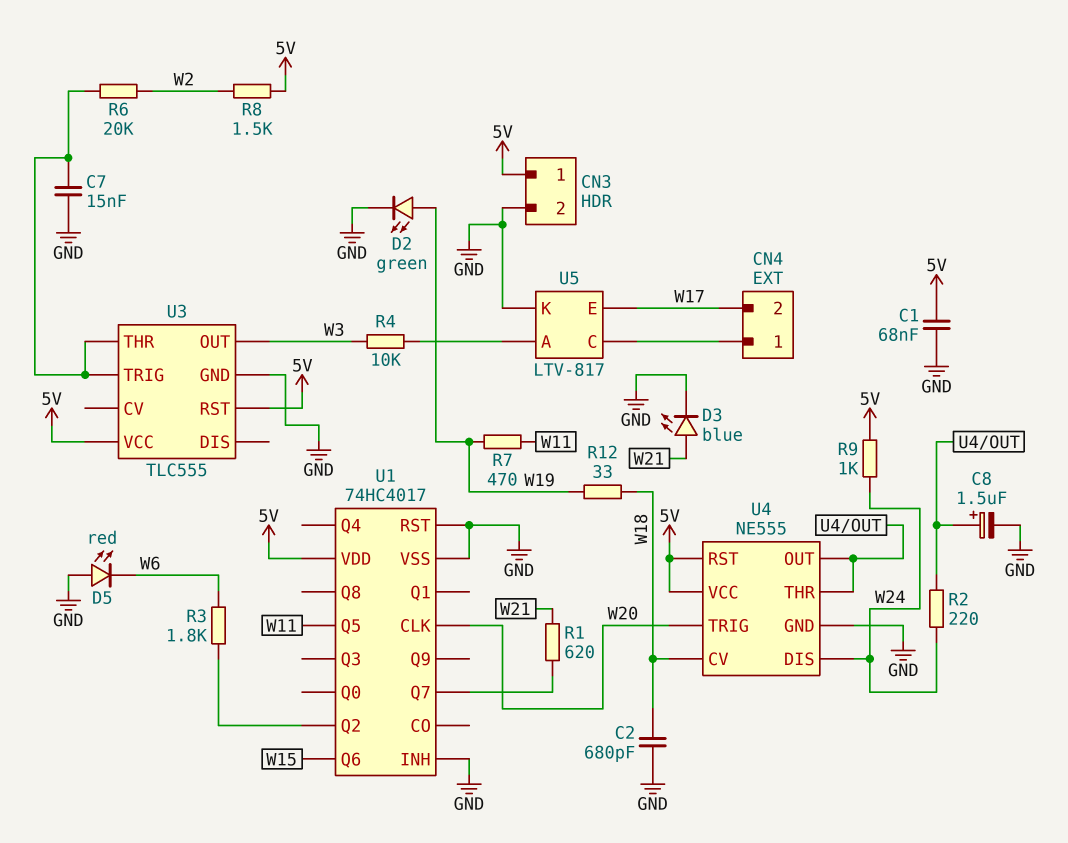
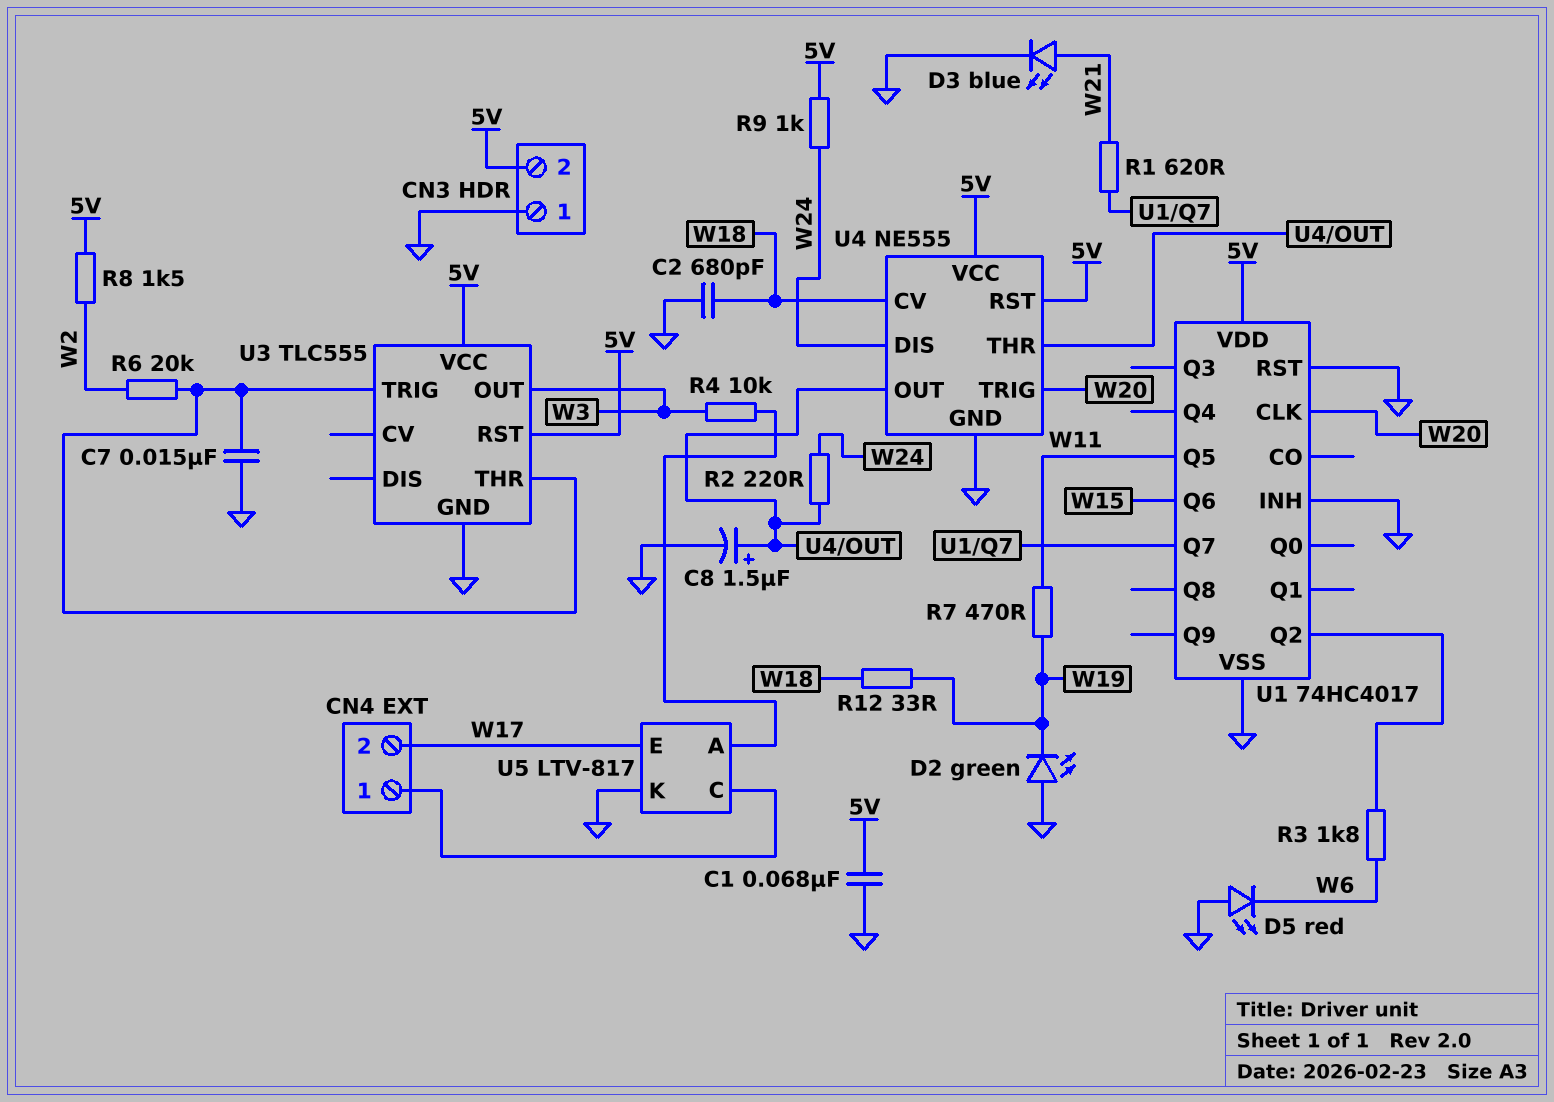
CN3 pin 1: 5V -> GND
CN3 pin 2: GND -> 5V
D2: LED green (A W19, K GND) -> LED green (A GND, K W19)

